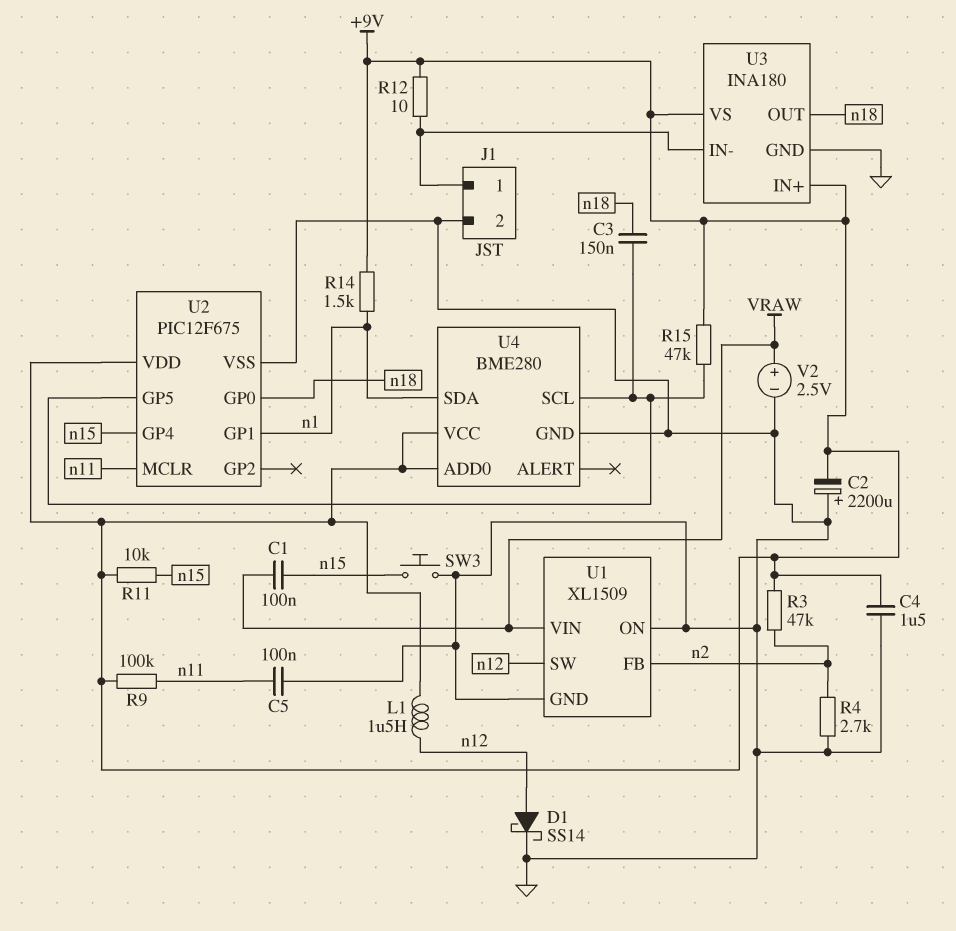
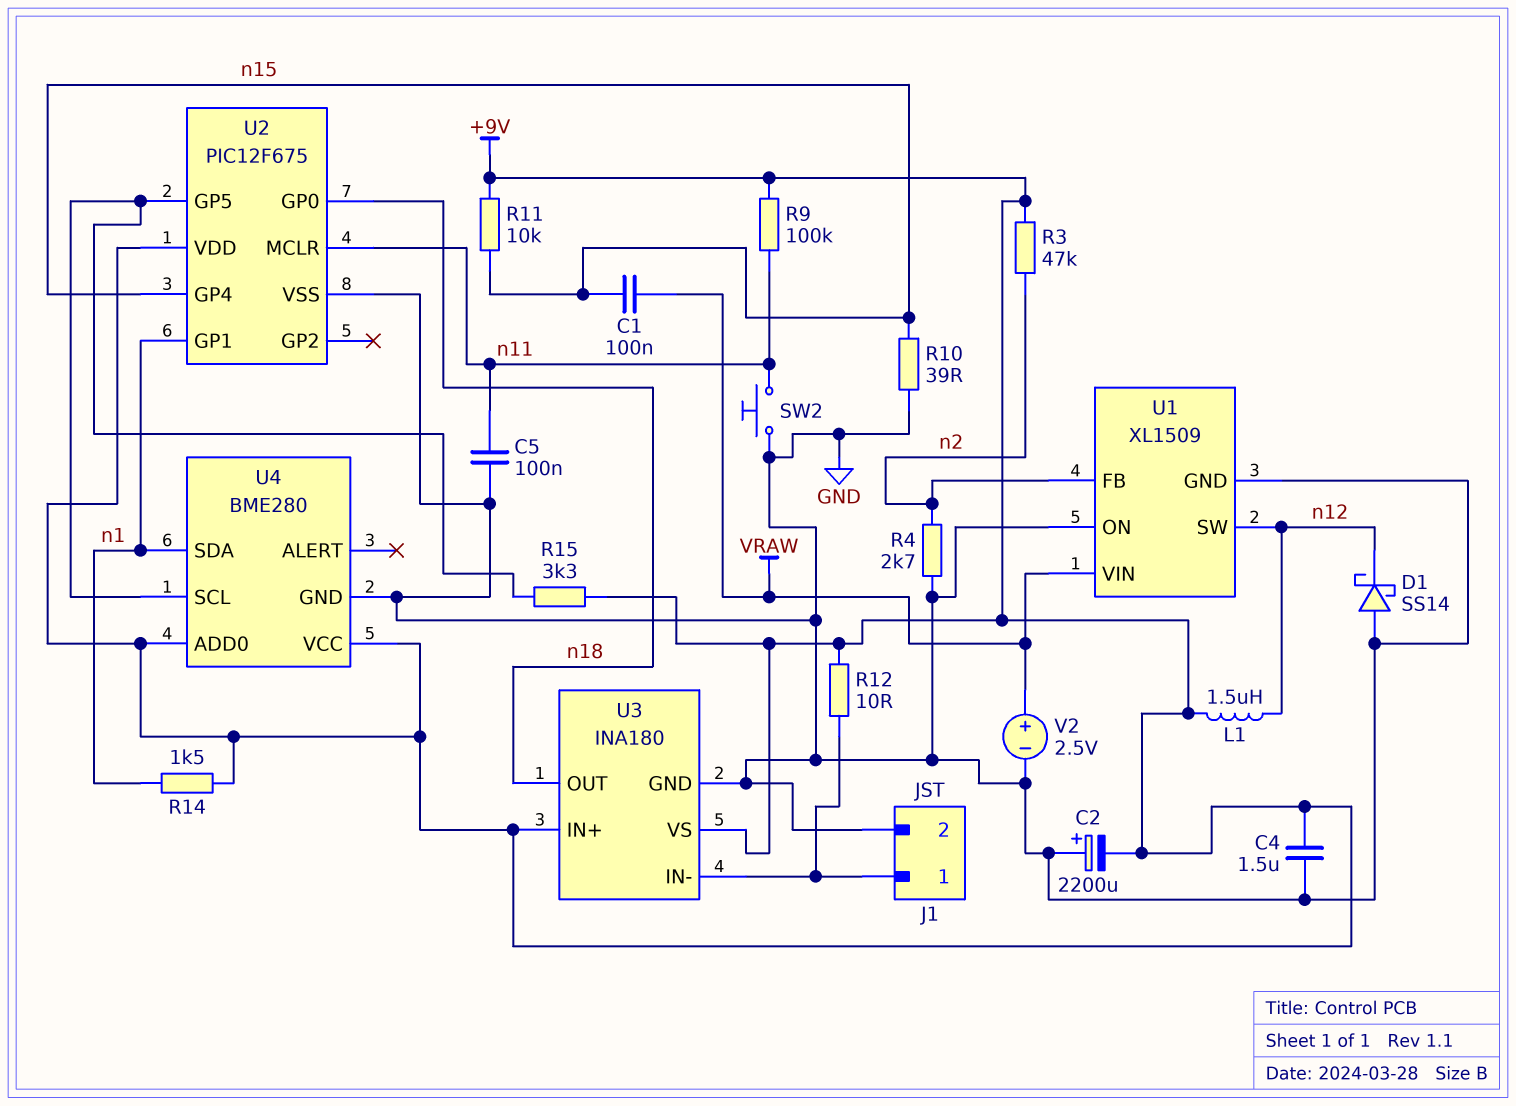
C3: 150nF (U2/GP5, n18) -> none
D1: schottky SS14 (A n12, K GND) -> schottky SS14 (A GND, K n12)
R10: none -> 39 (GND, n15)
R15: 47k (+9V, U2/GP5) -> 3.3k (+9V, U2/GP5)
SW2: none -> button (GND, n11)
SW3: button (GND, n15) -> none

